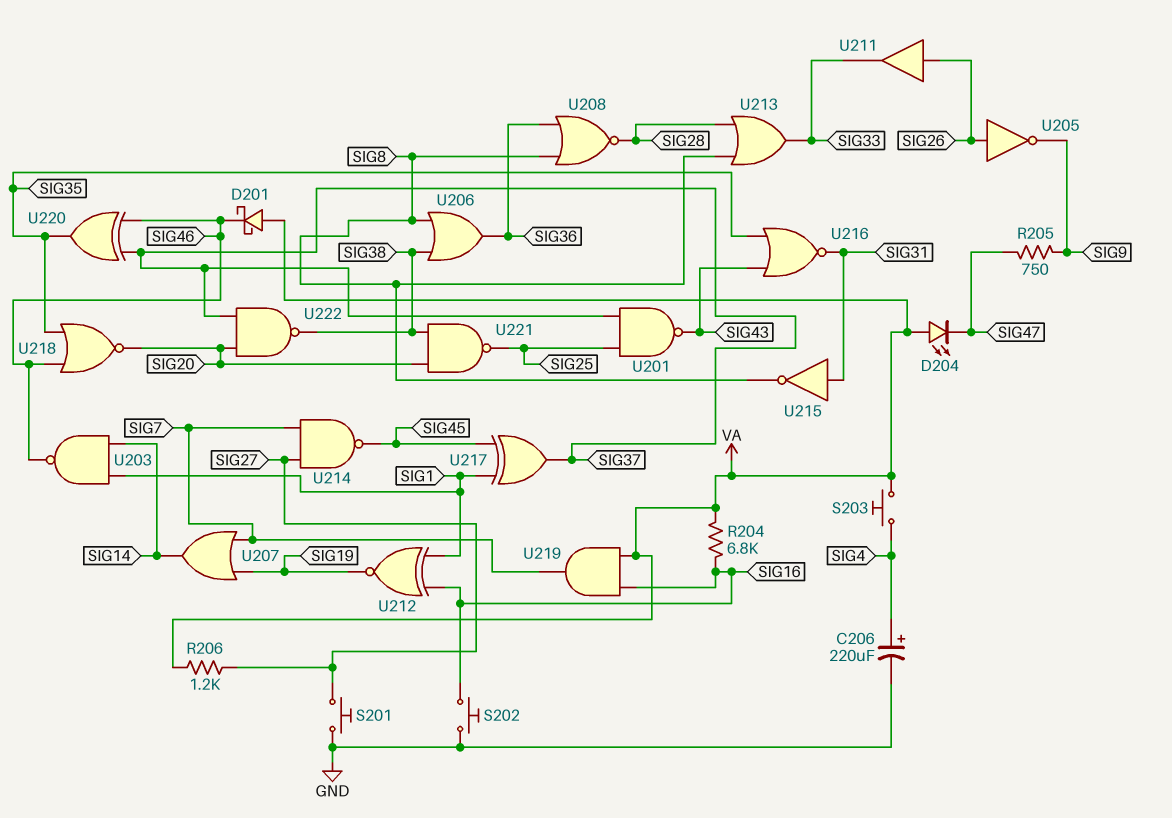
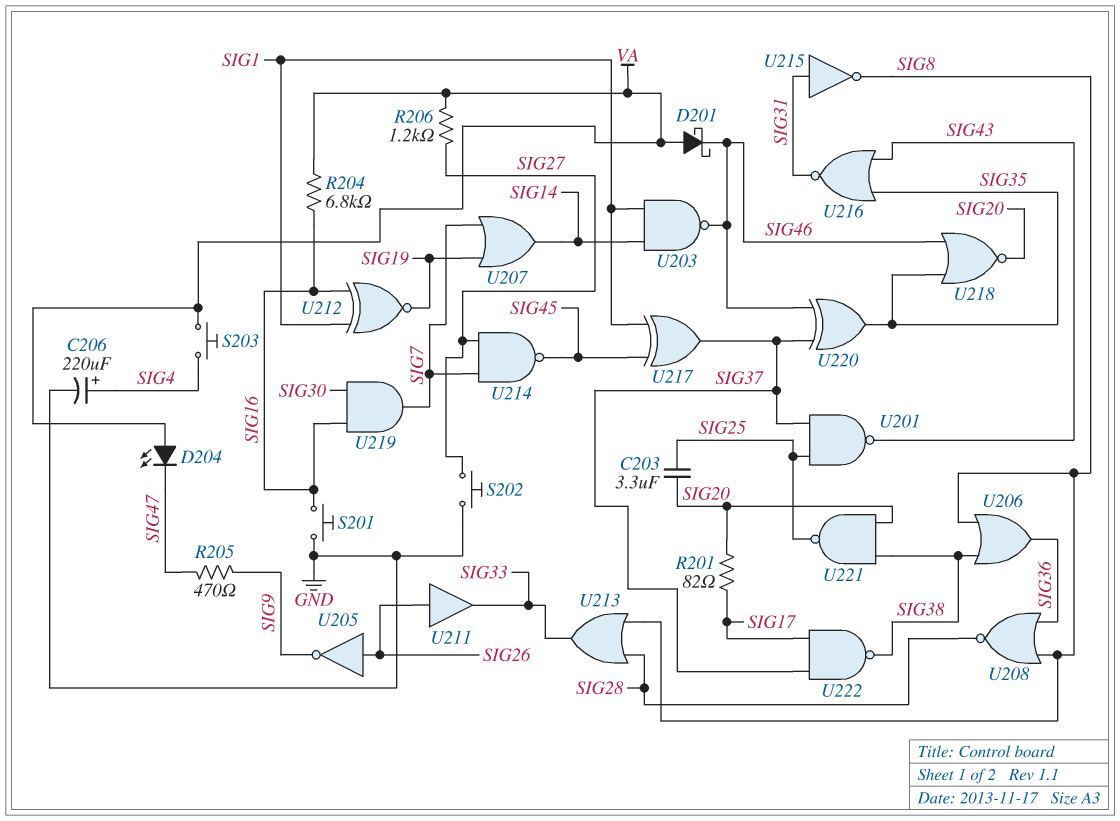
C203: none -> 3.3uF (SIG20, SIG25)
R201: none -> 82 (SIG17, SIG20)
R205: 750 (SIG9, SIG47) -> 470 (SIG9, SIG47)
S201: button (GND, SIG27) -> button (GND, SIG16)
S202: button (GND, SIG16) -> button (GND, SIG27)
U219: AND (in SIG16, in VA, out SIG7) -> AND (in SIG16, in SIG30, out SIG7)
U222: NAND (in SIG20, in SIG37, out SIG38) -> NAND (in SIG17, in SIG37, out SIG38)

